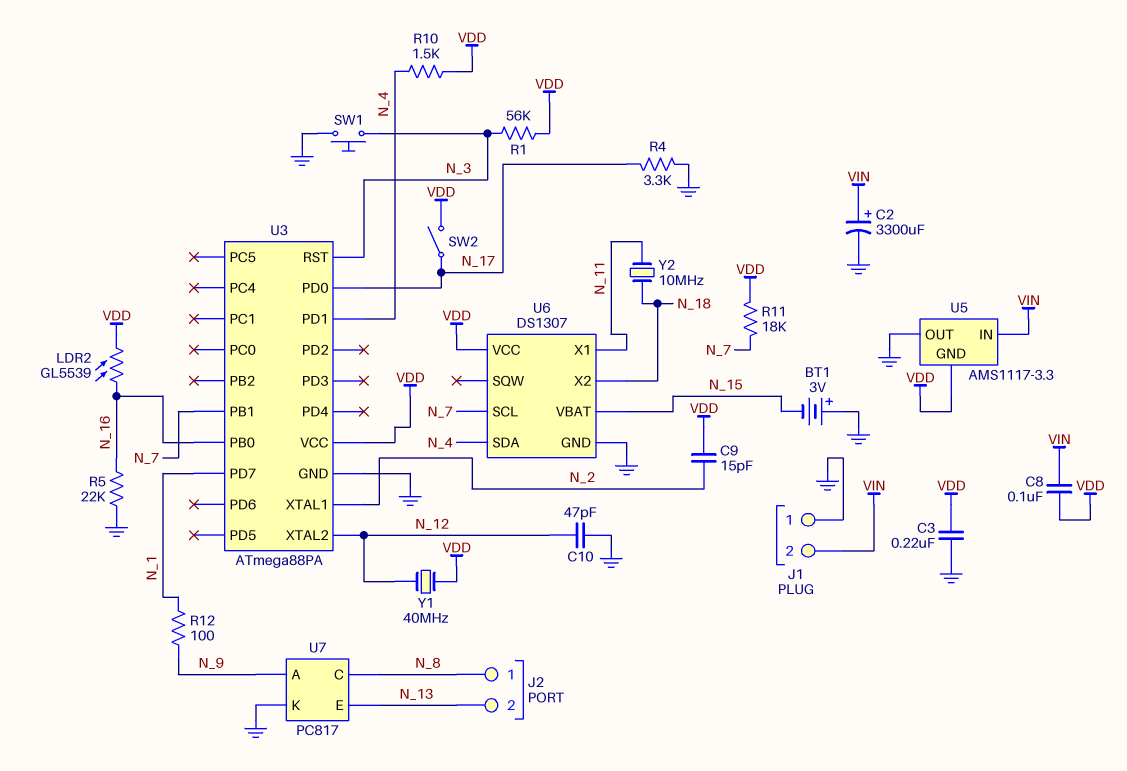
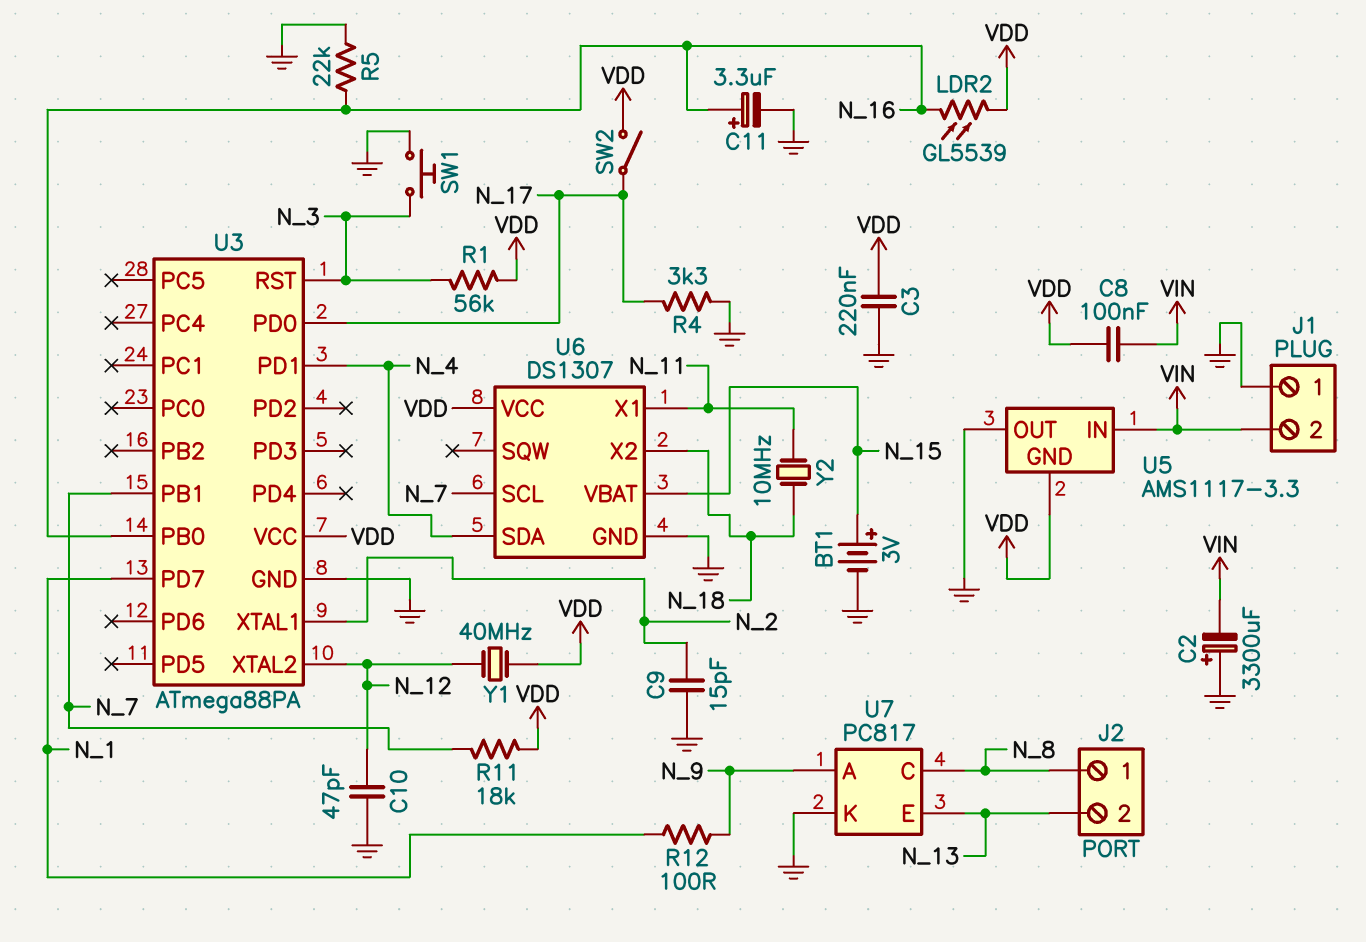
BT1: 3V (plus GND, minus N_15) -> 3V (plus N_15, minus GND)
C2: 3300uF (plus VIN, minus GND) -> 3300uF (plus GND, minus VIN)
C9: 15pF (N_2, VDD) -> 15pF (GND, N_2)
C11: none -> 3.3uF (plus N_16, minus GND)
R10: 1.5k (N_4, VDD) -> none

